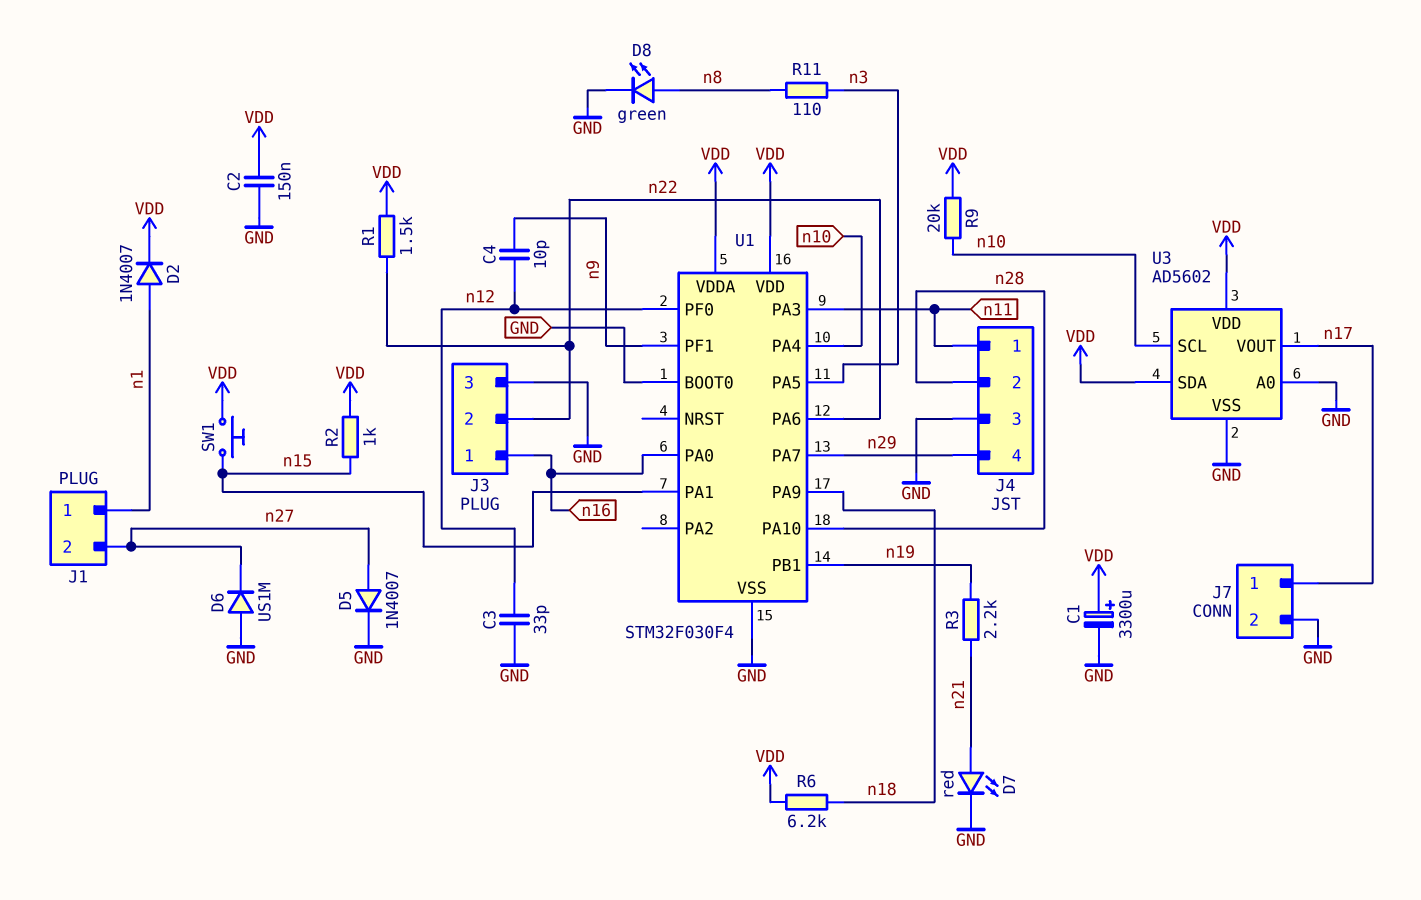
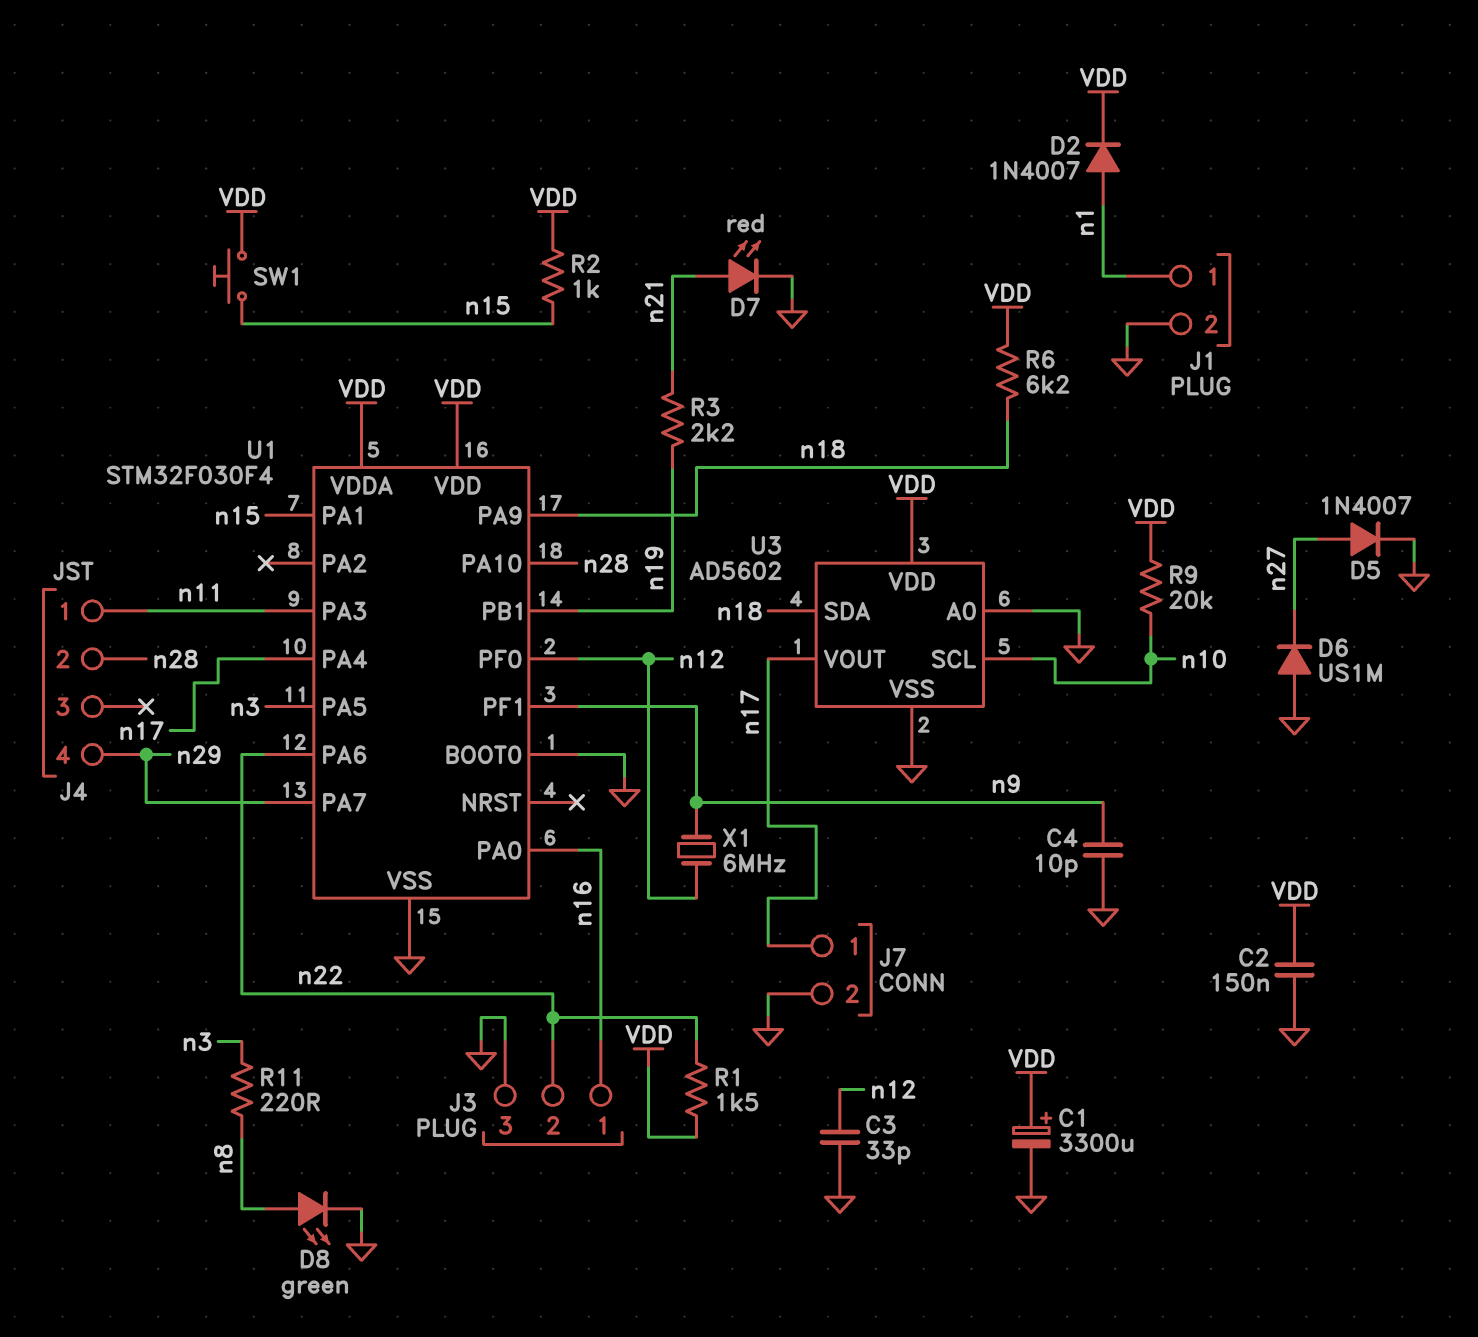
C4: 10pF (n9, n12) -> 10pF (GND, n9)
J1 pin 2: n27 -> GND
J4 pin 3: GND -> none
R11: 110 (n3, n8) -> 220 (n3, n8)
U1 pin PA4: n10 -> n17
U3 pin SDA: VDD -> n18
X1: none -> 6MHz (n9, n12)

